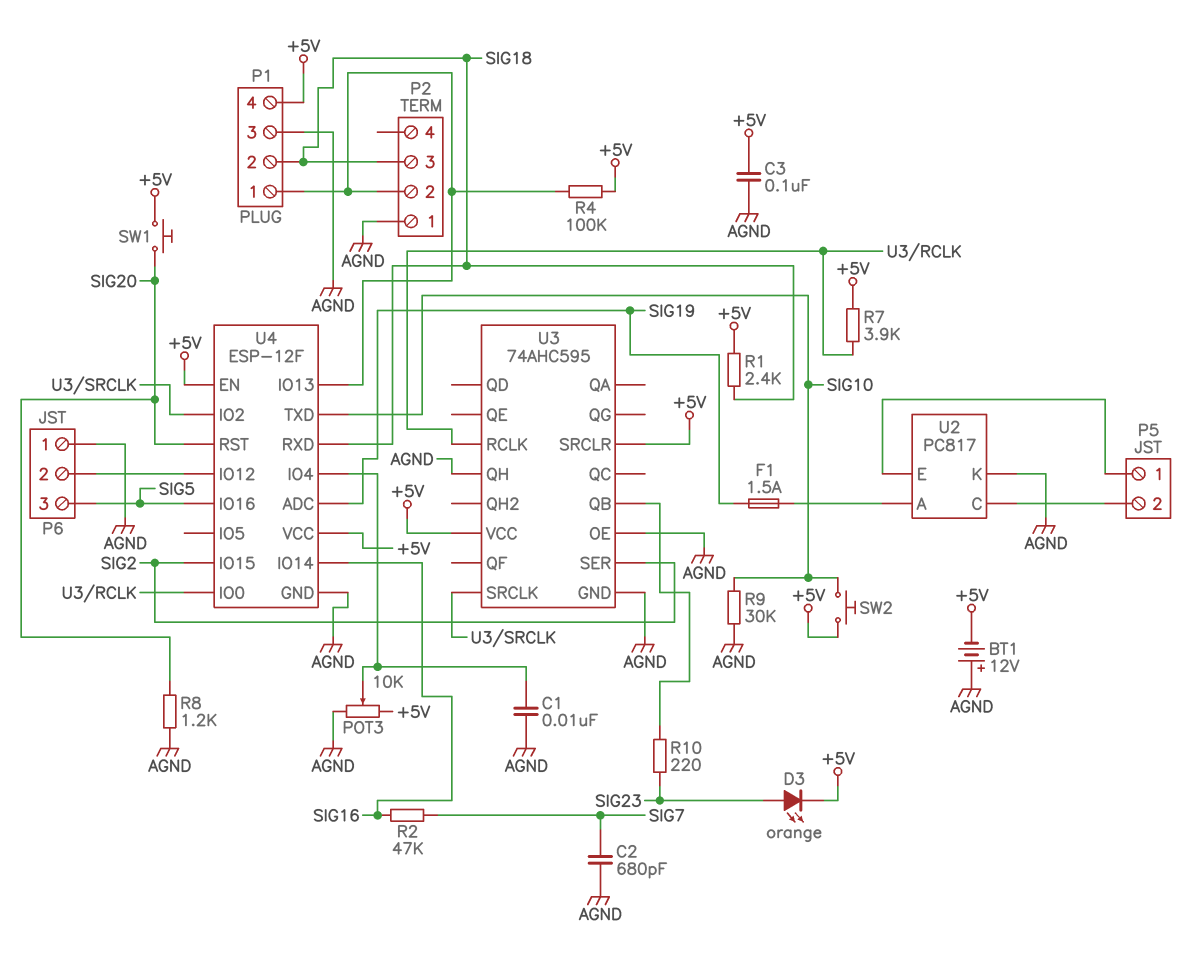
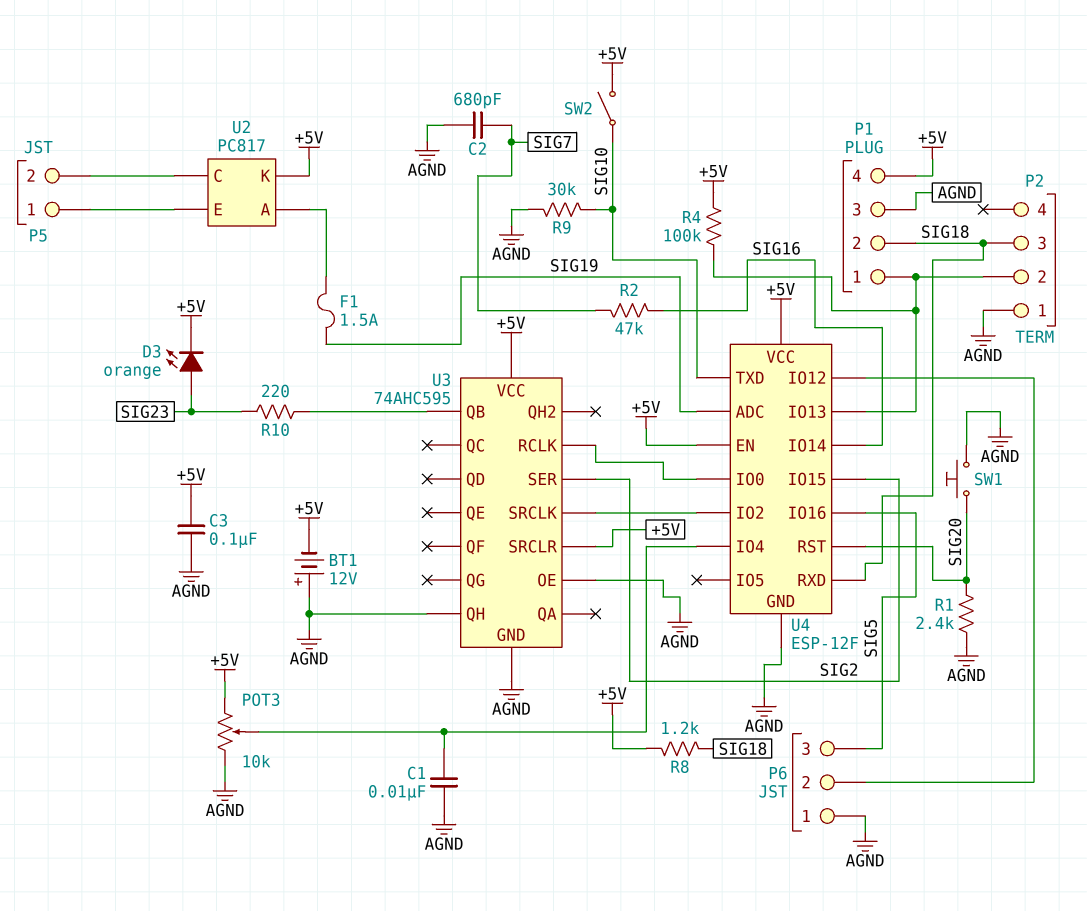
R1: 2.4k (+5V, SIG18) -> 2.4k (AGND, SIG20)
R7: 3.9k (+5V, U3/RCLK) -> none
R8: 1.2k (AGND, SIG20) -> 1.2k (+5V, SIG18)
SW1: button (+5V, SIG20) -> button (AGND, SIG20)
SW2: button (+5V, SIG10) -> switch (+5V, SIG10)
U2 pin K: AGND -> +5V

